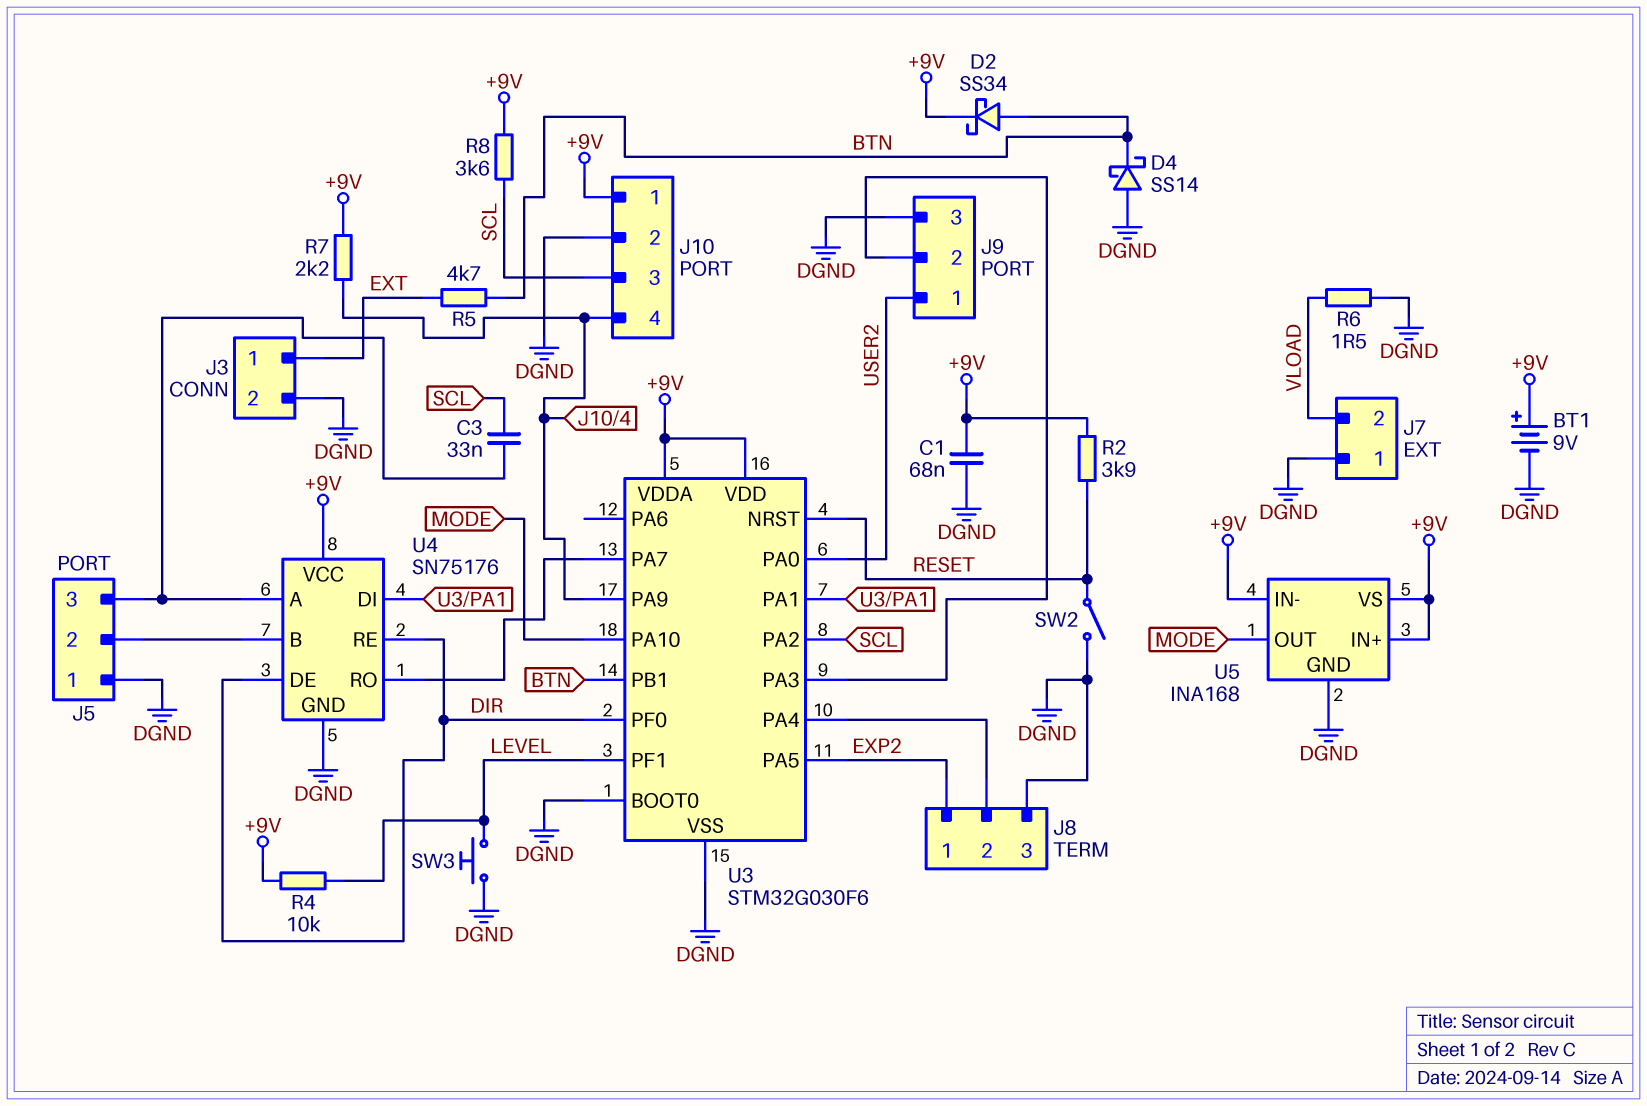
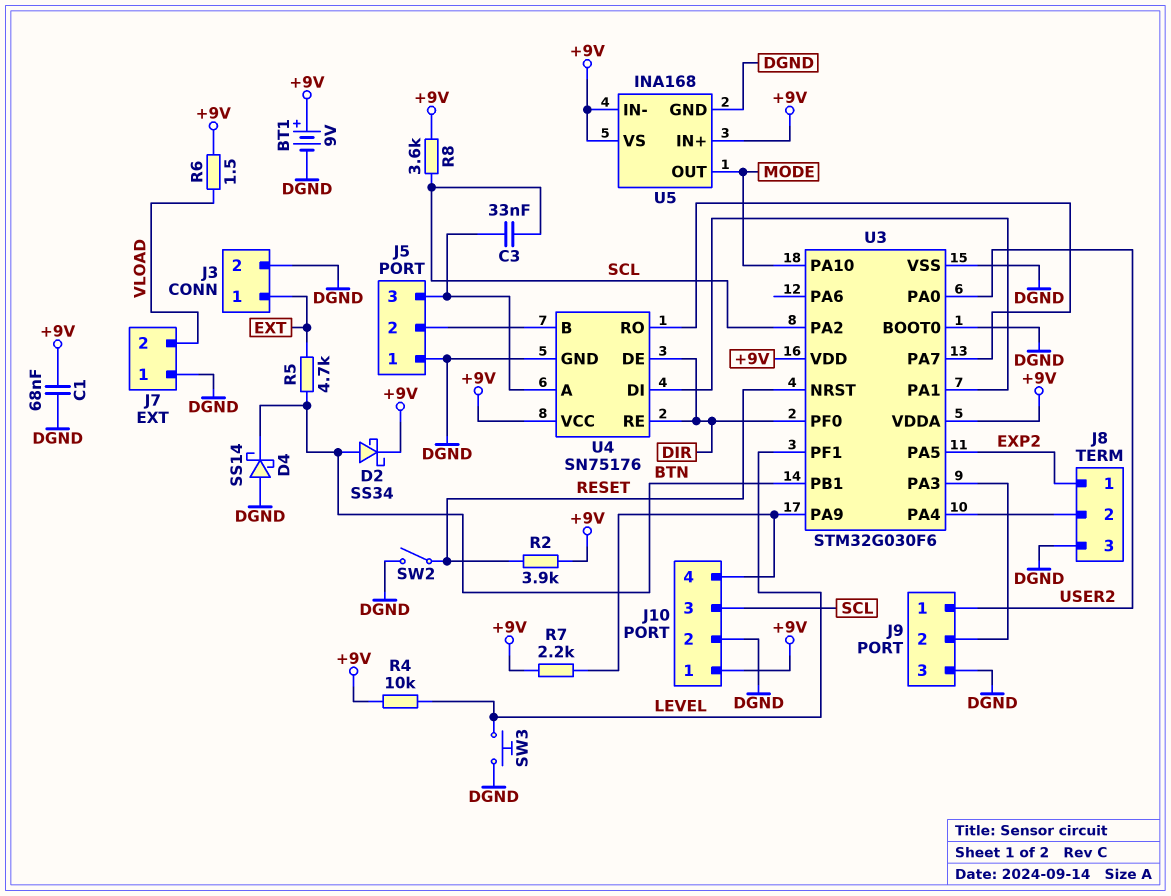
R6: 1.5 (DGND, VLOAD) -> 1.5 (+9V, VLOAD)

